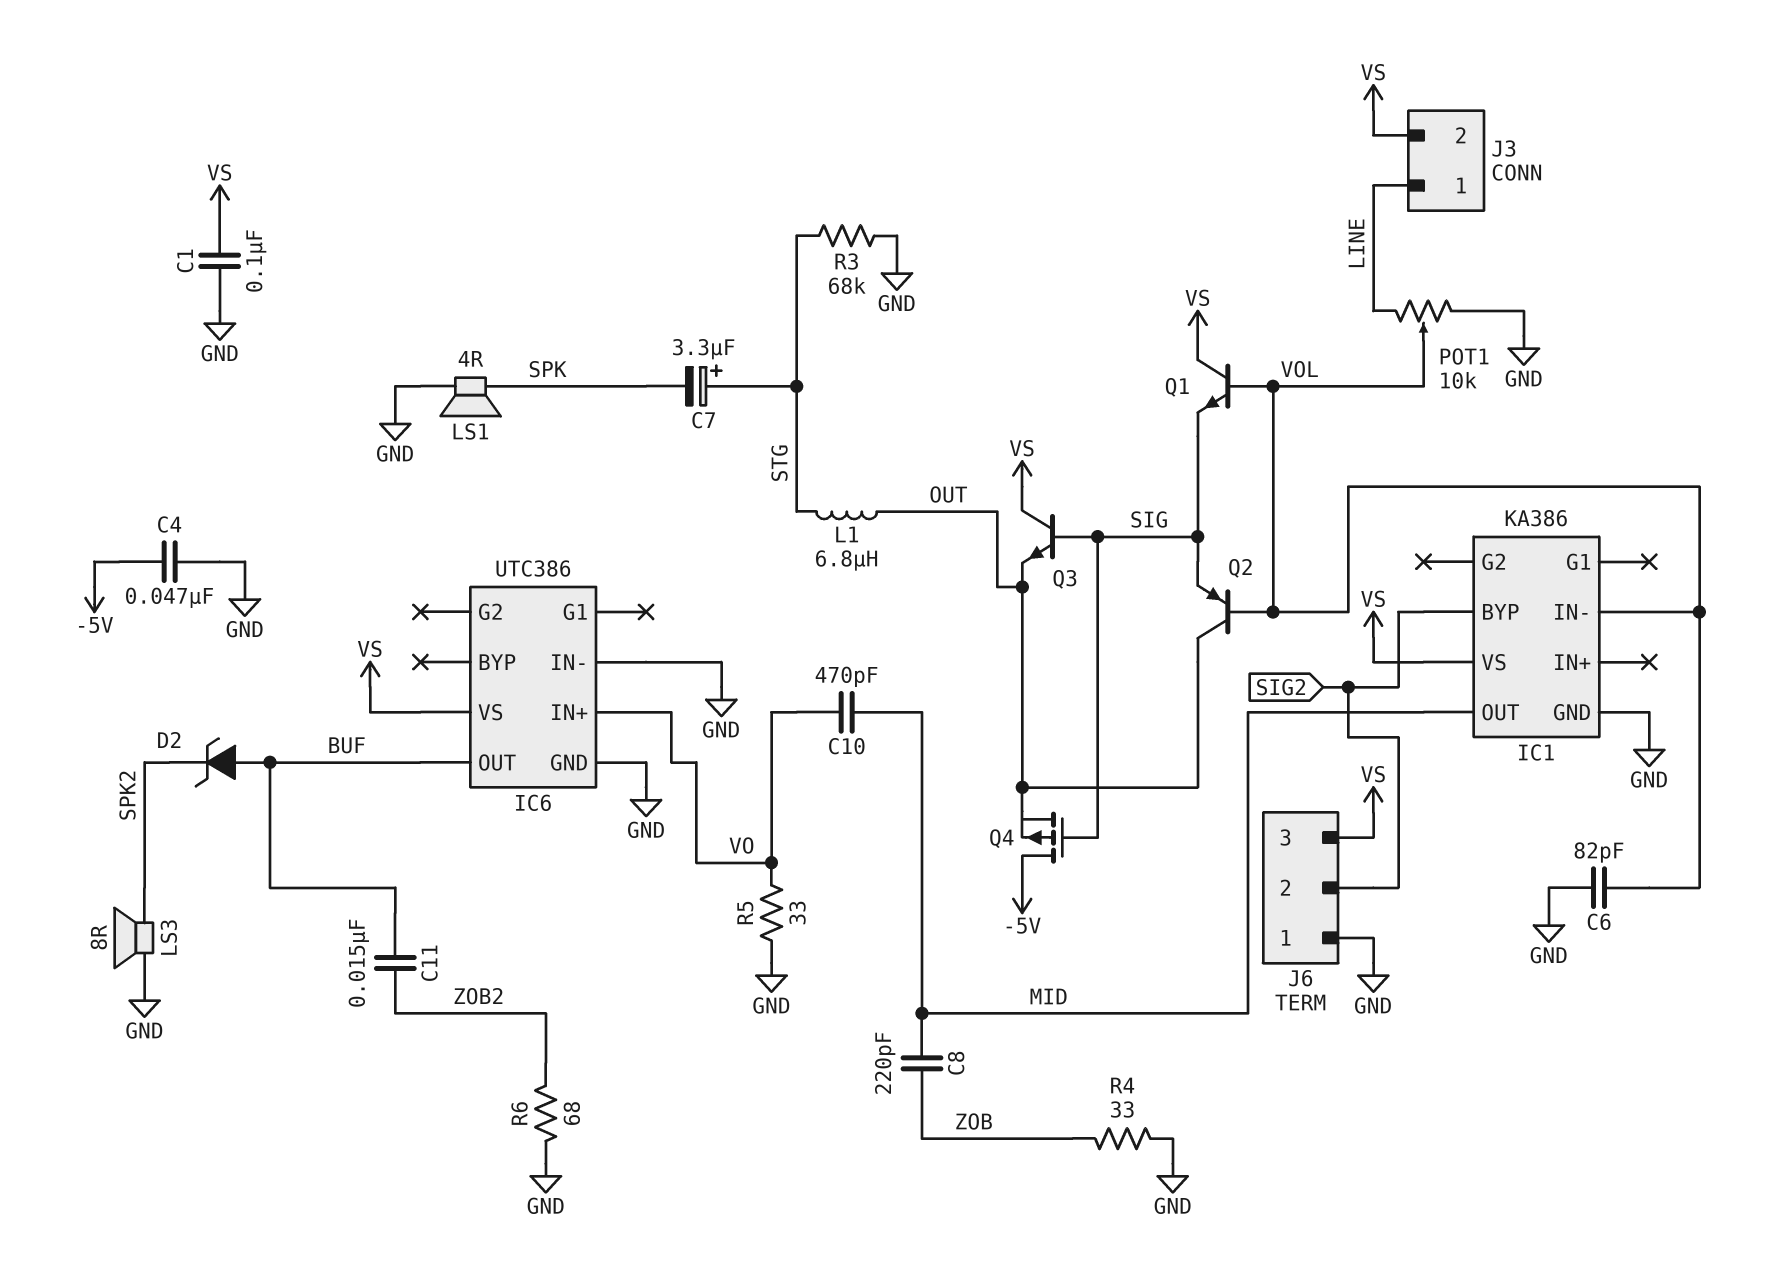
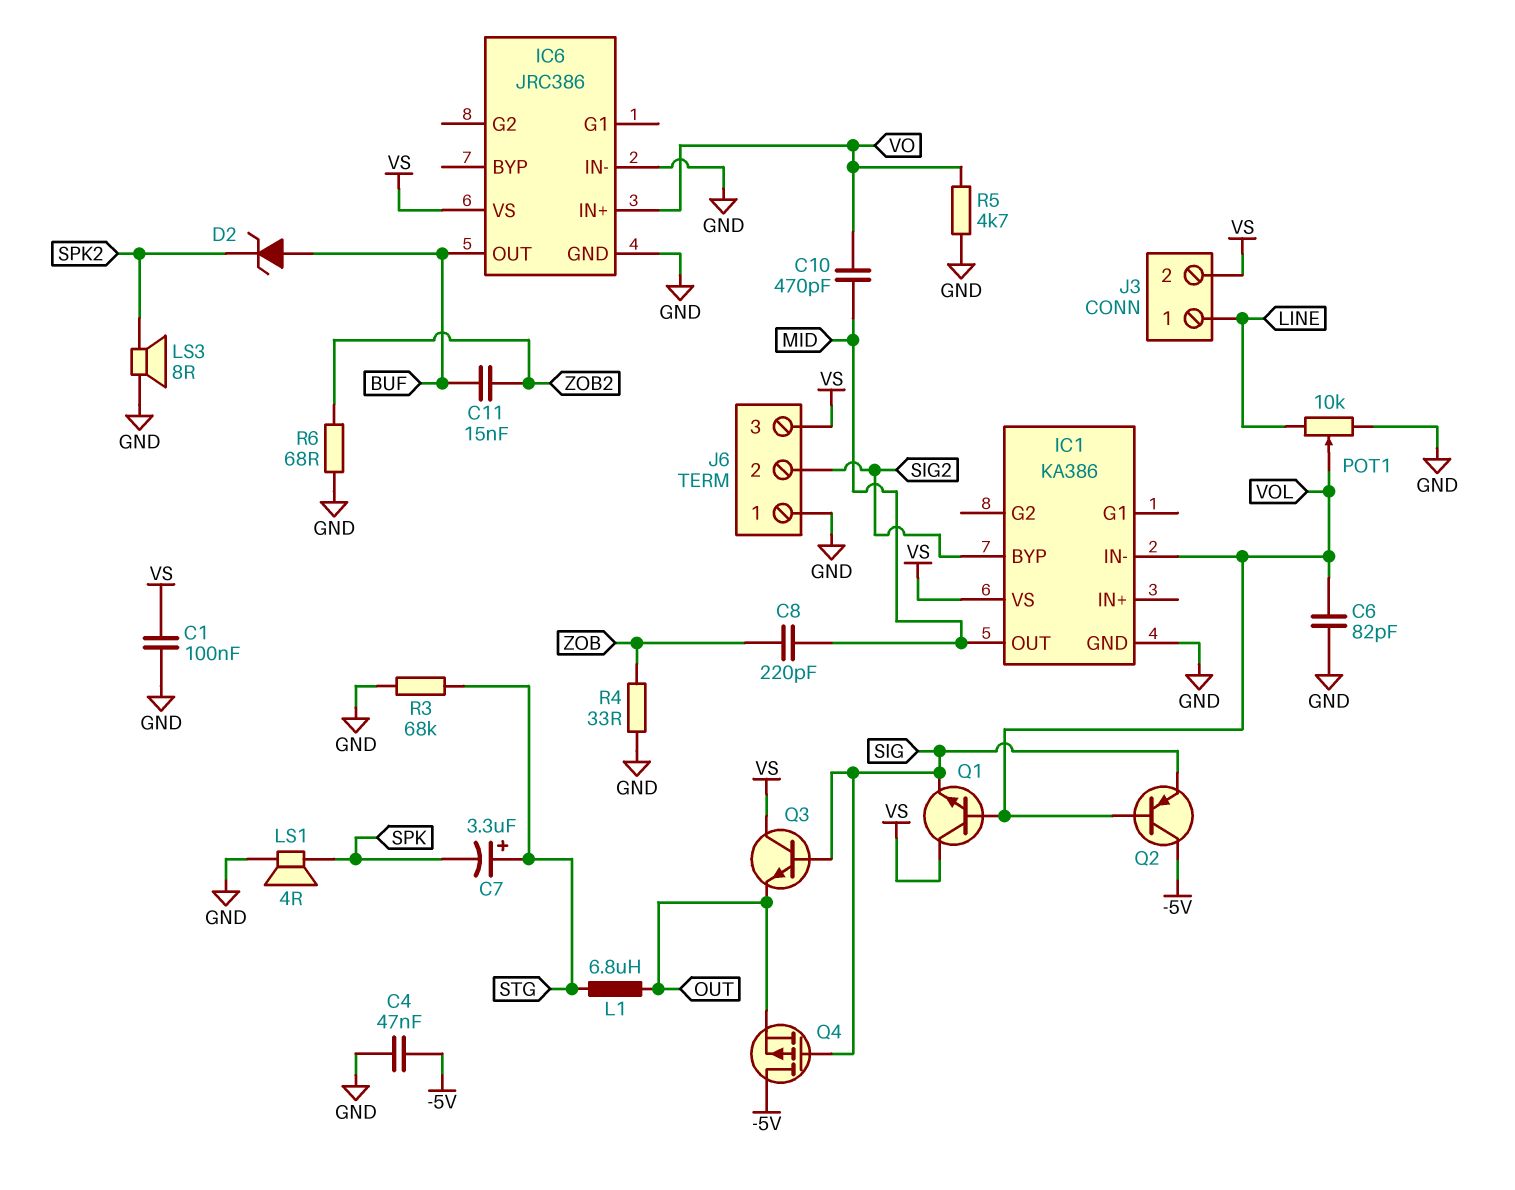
IC6: UTC386 -> JRC386
Q2: PNP (B VOL, C OUT, E SIG) -> PNP (B VOL, C -5V, E SIG)
R5: 33 (GND, VO) -> 4.7k (GND, VO)

